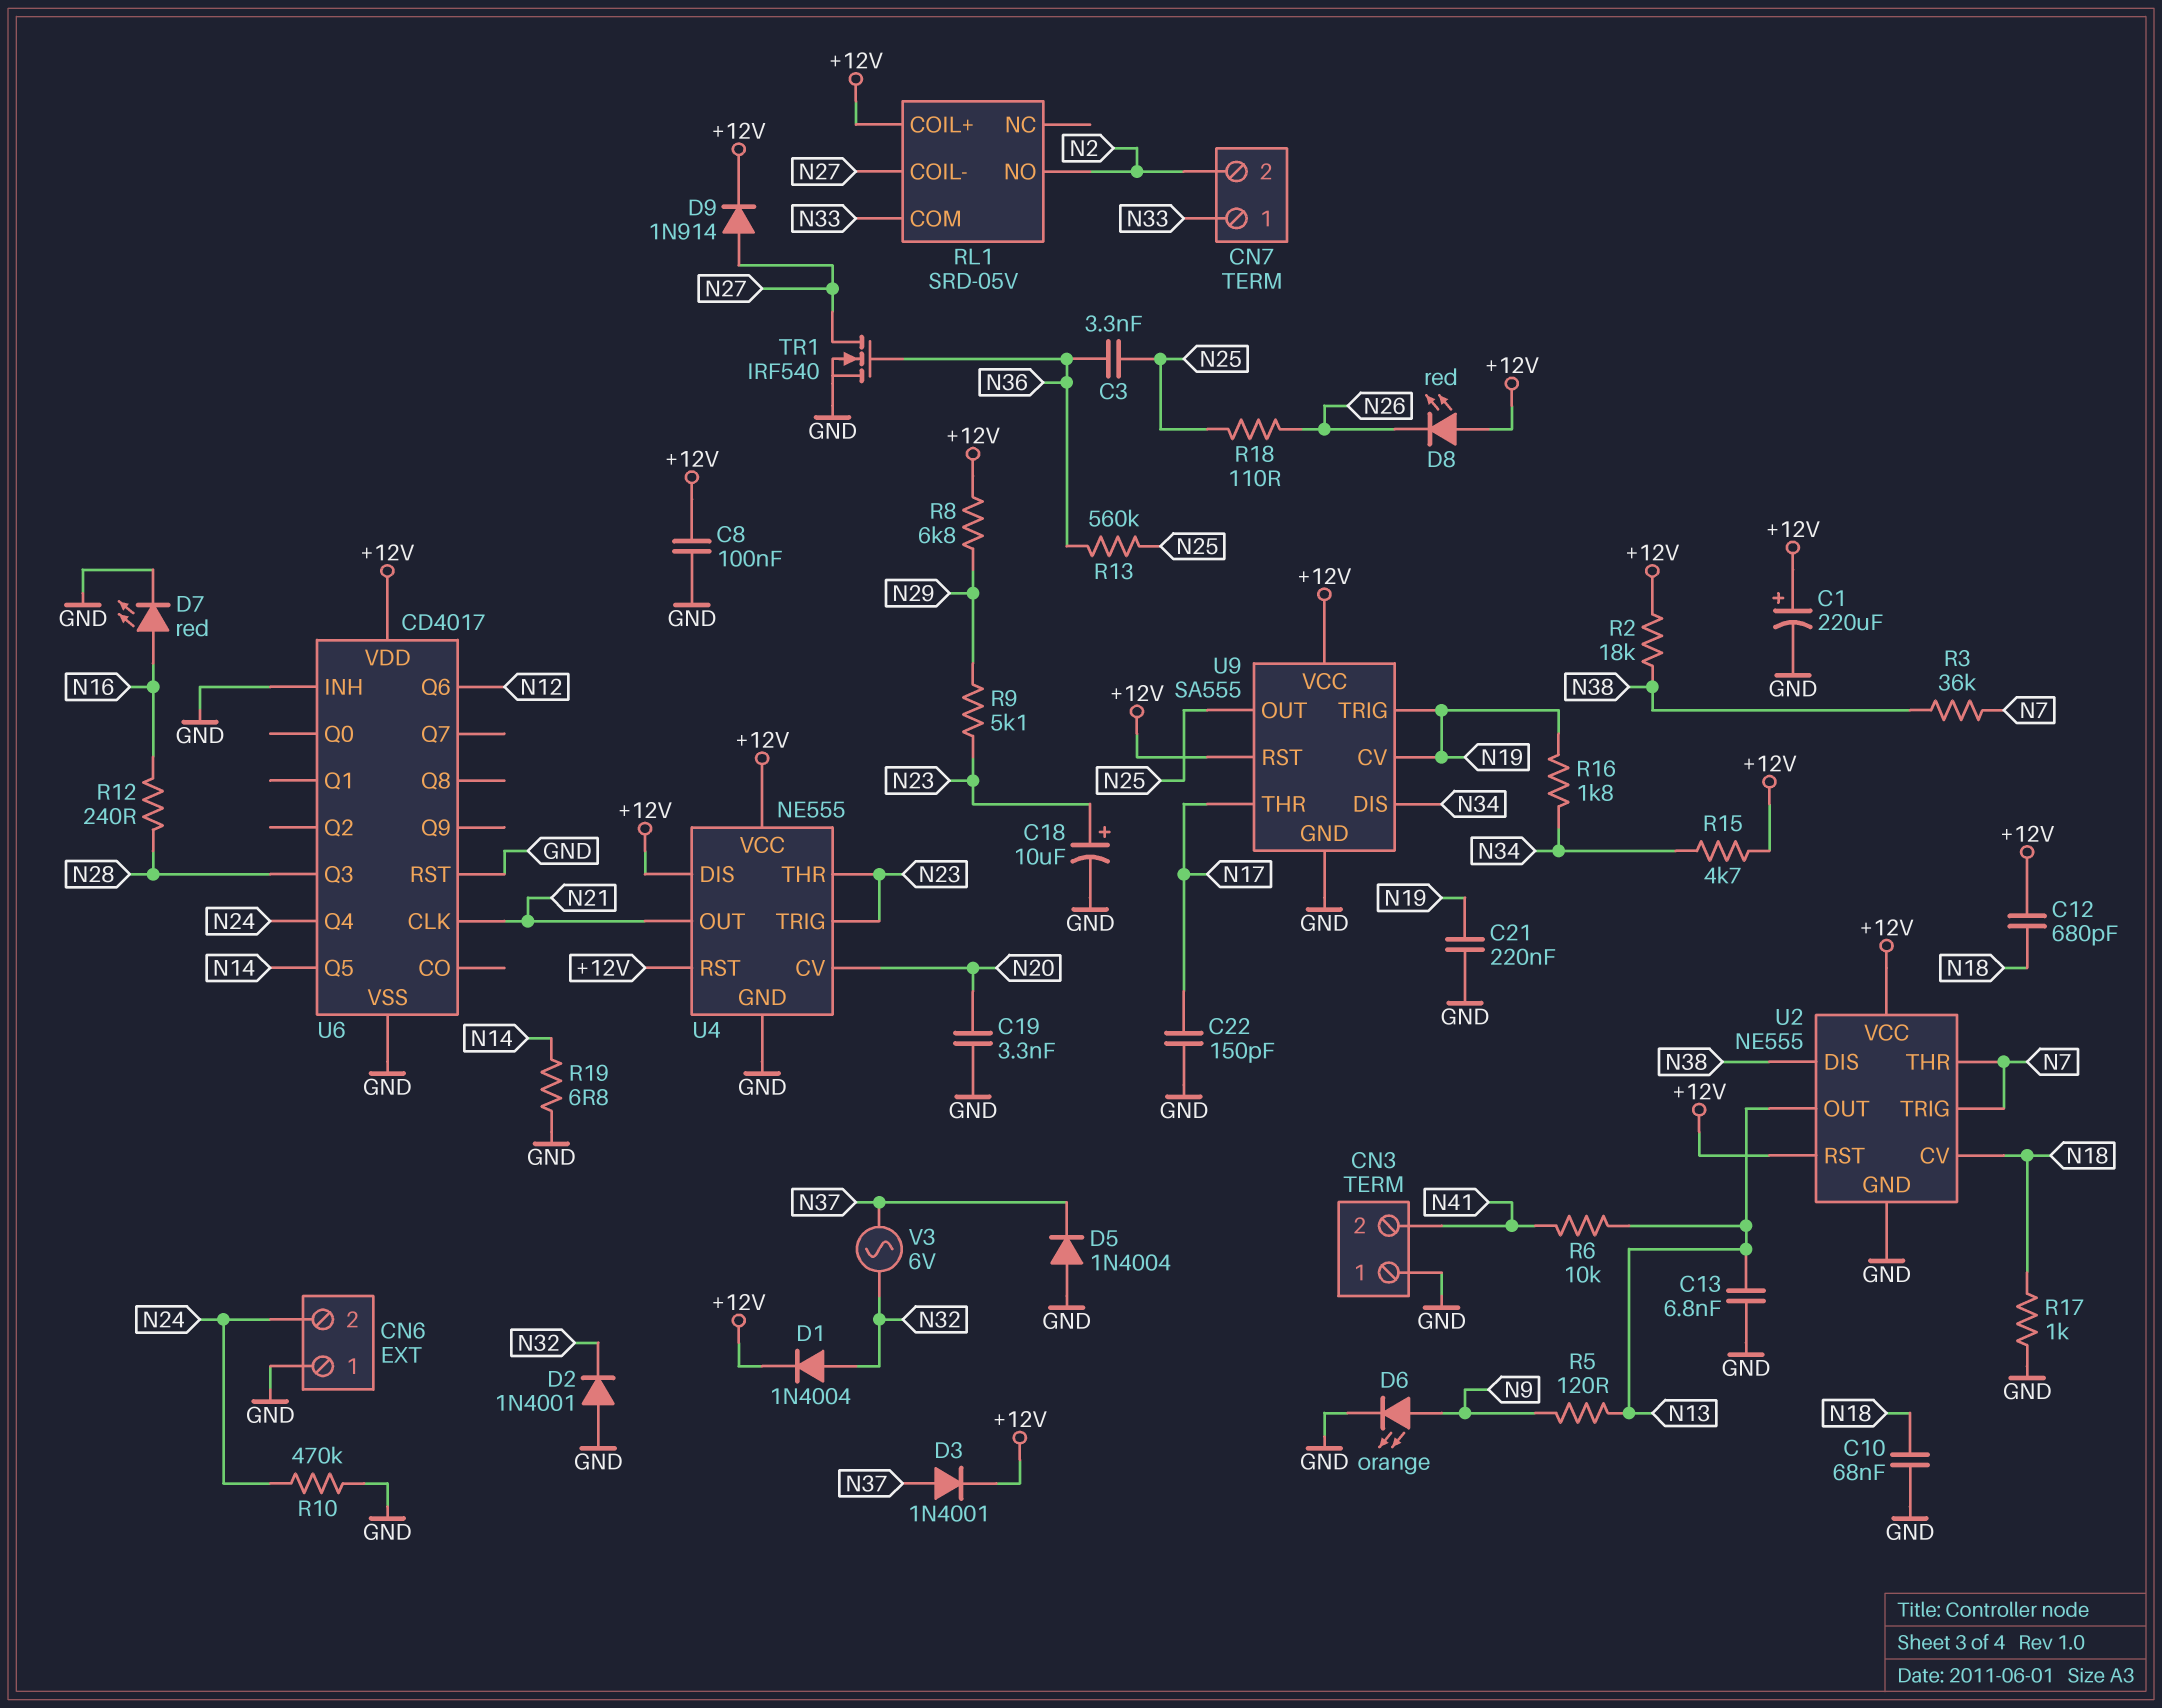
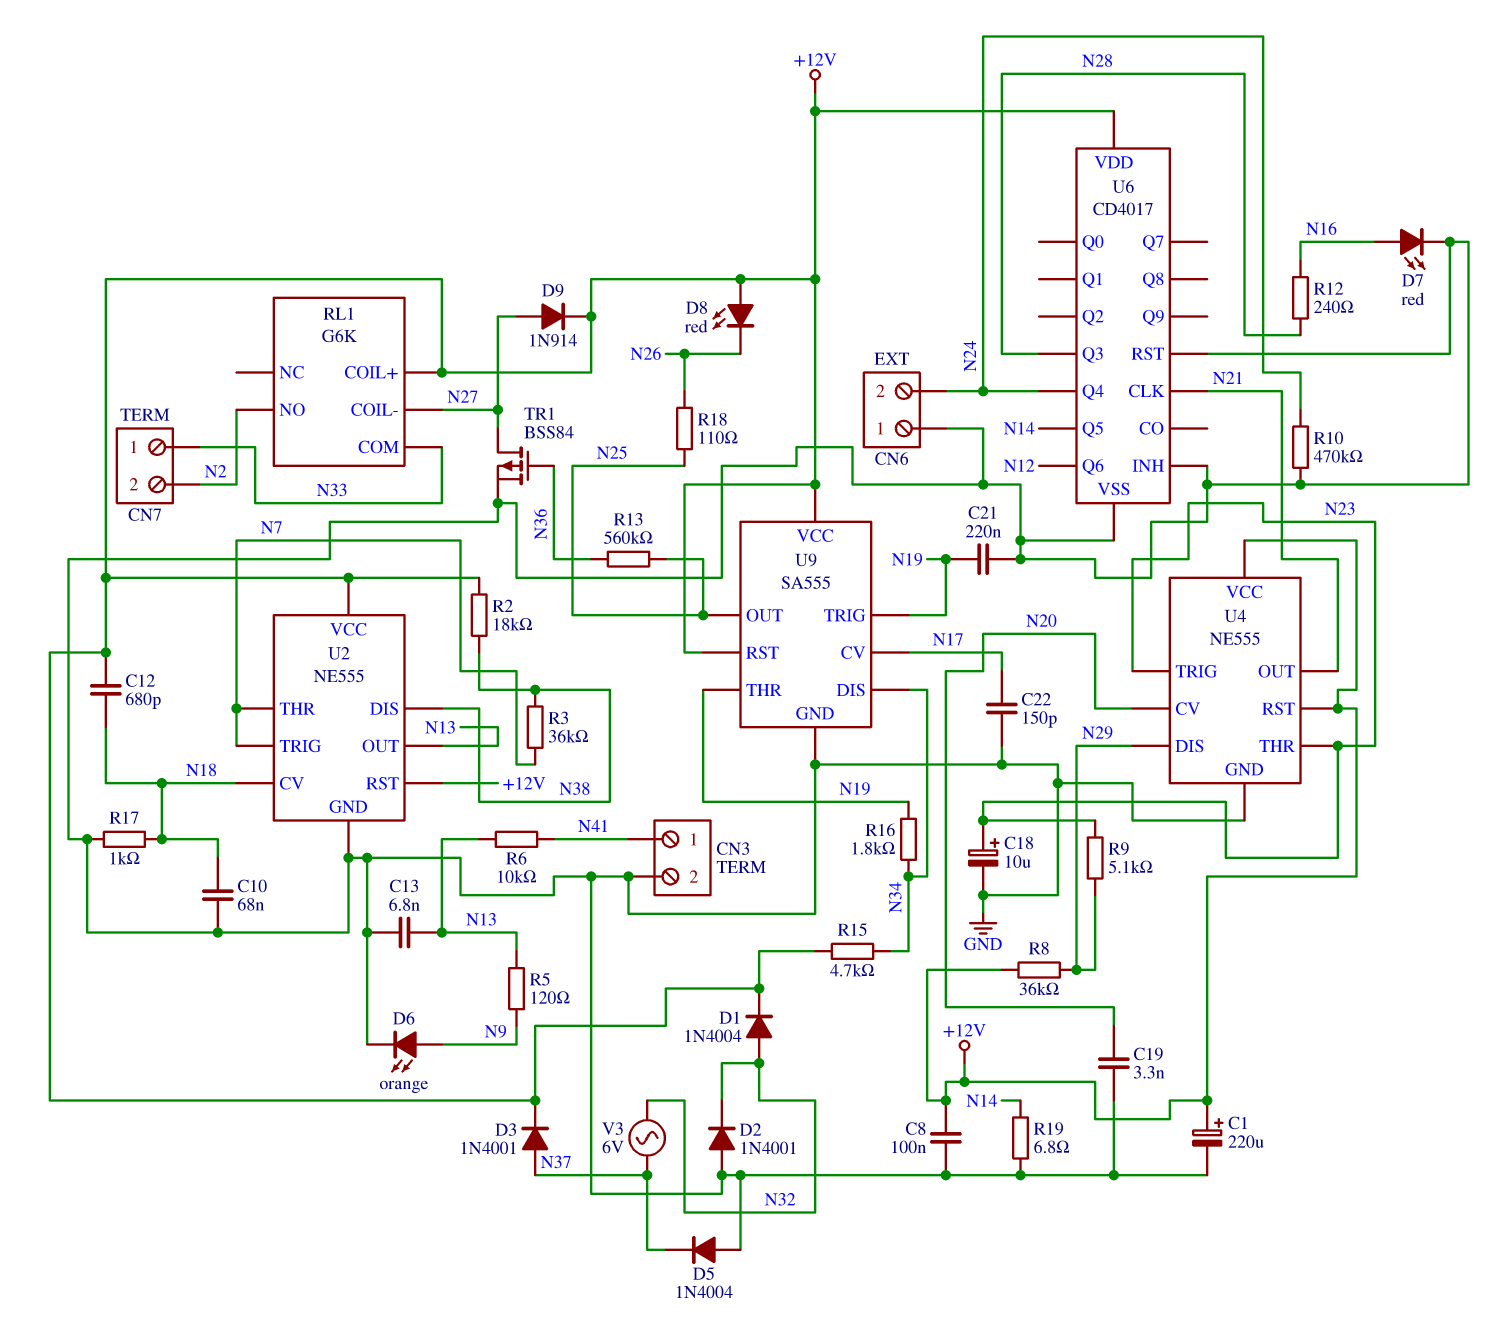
C3: 3.3nF (N25, N36) -> none
CN3 pin 1: GND -> N41
CN3 pin 2: N41 -> GND
R8: 6.8k (+12V, N29) -> 36k (+12V, N29)
RL1: SRD-05V -> G6K
TR1: NMOS IRF540 (G N36, D N27, S GND) -> PMOS BSS84 (G N36, D N27, S GND)
U4 pin DIS: +12V -> N29
U9 pin CV: N19 -> N17
U9 pin THR: N17 -> N19

